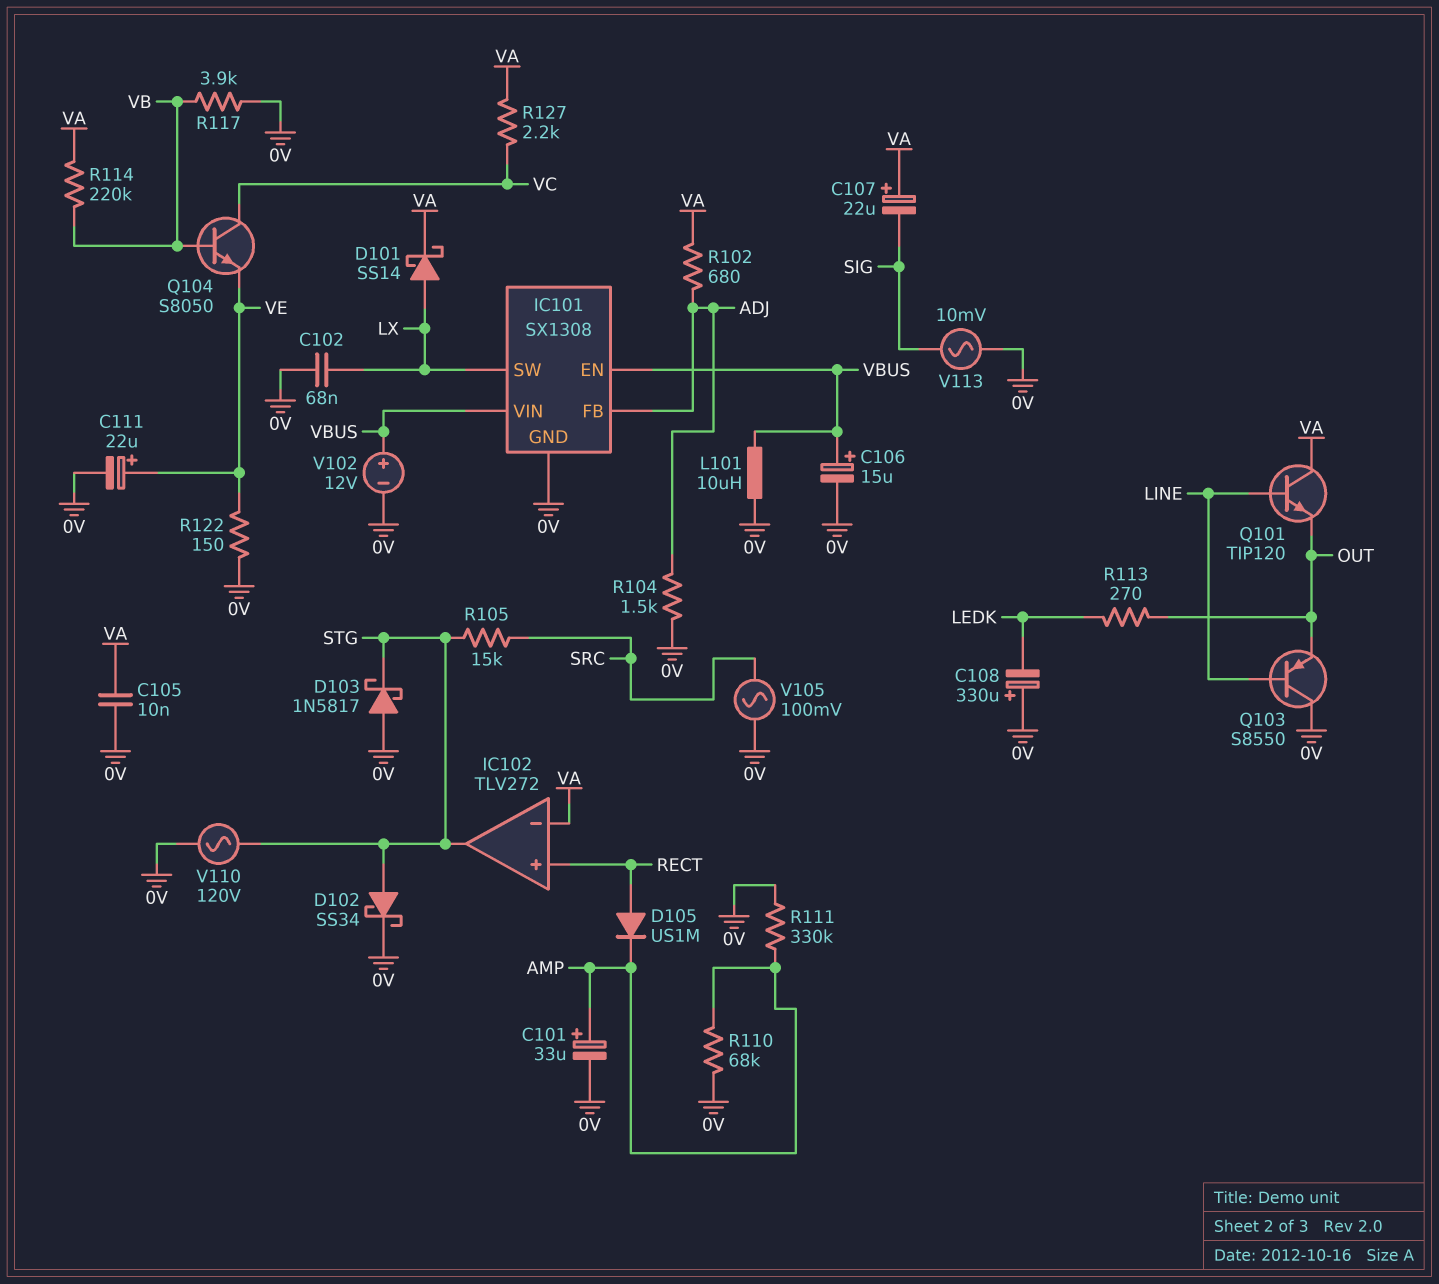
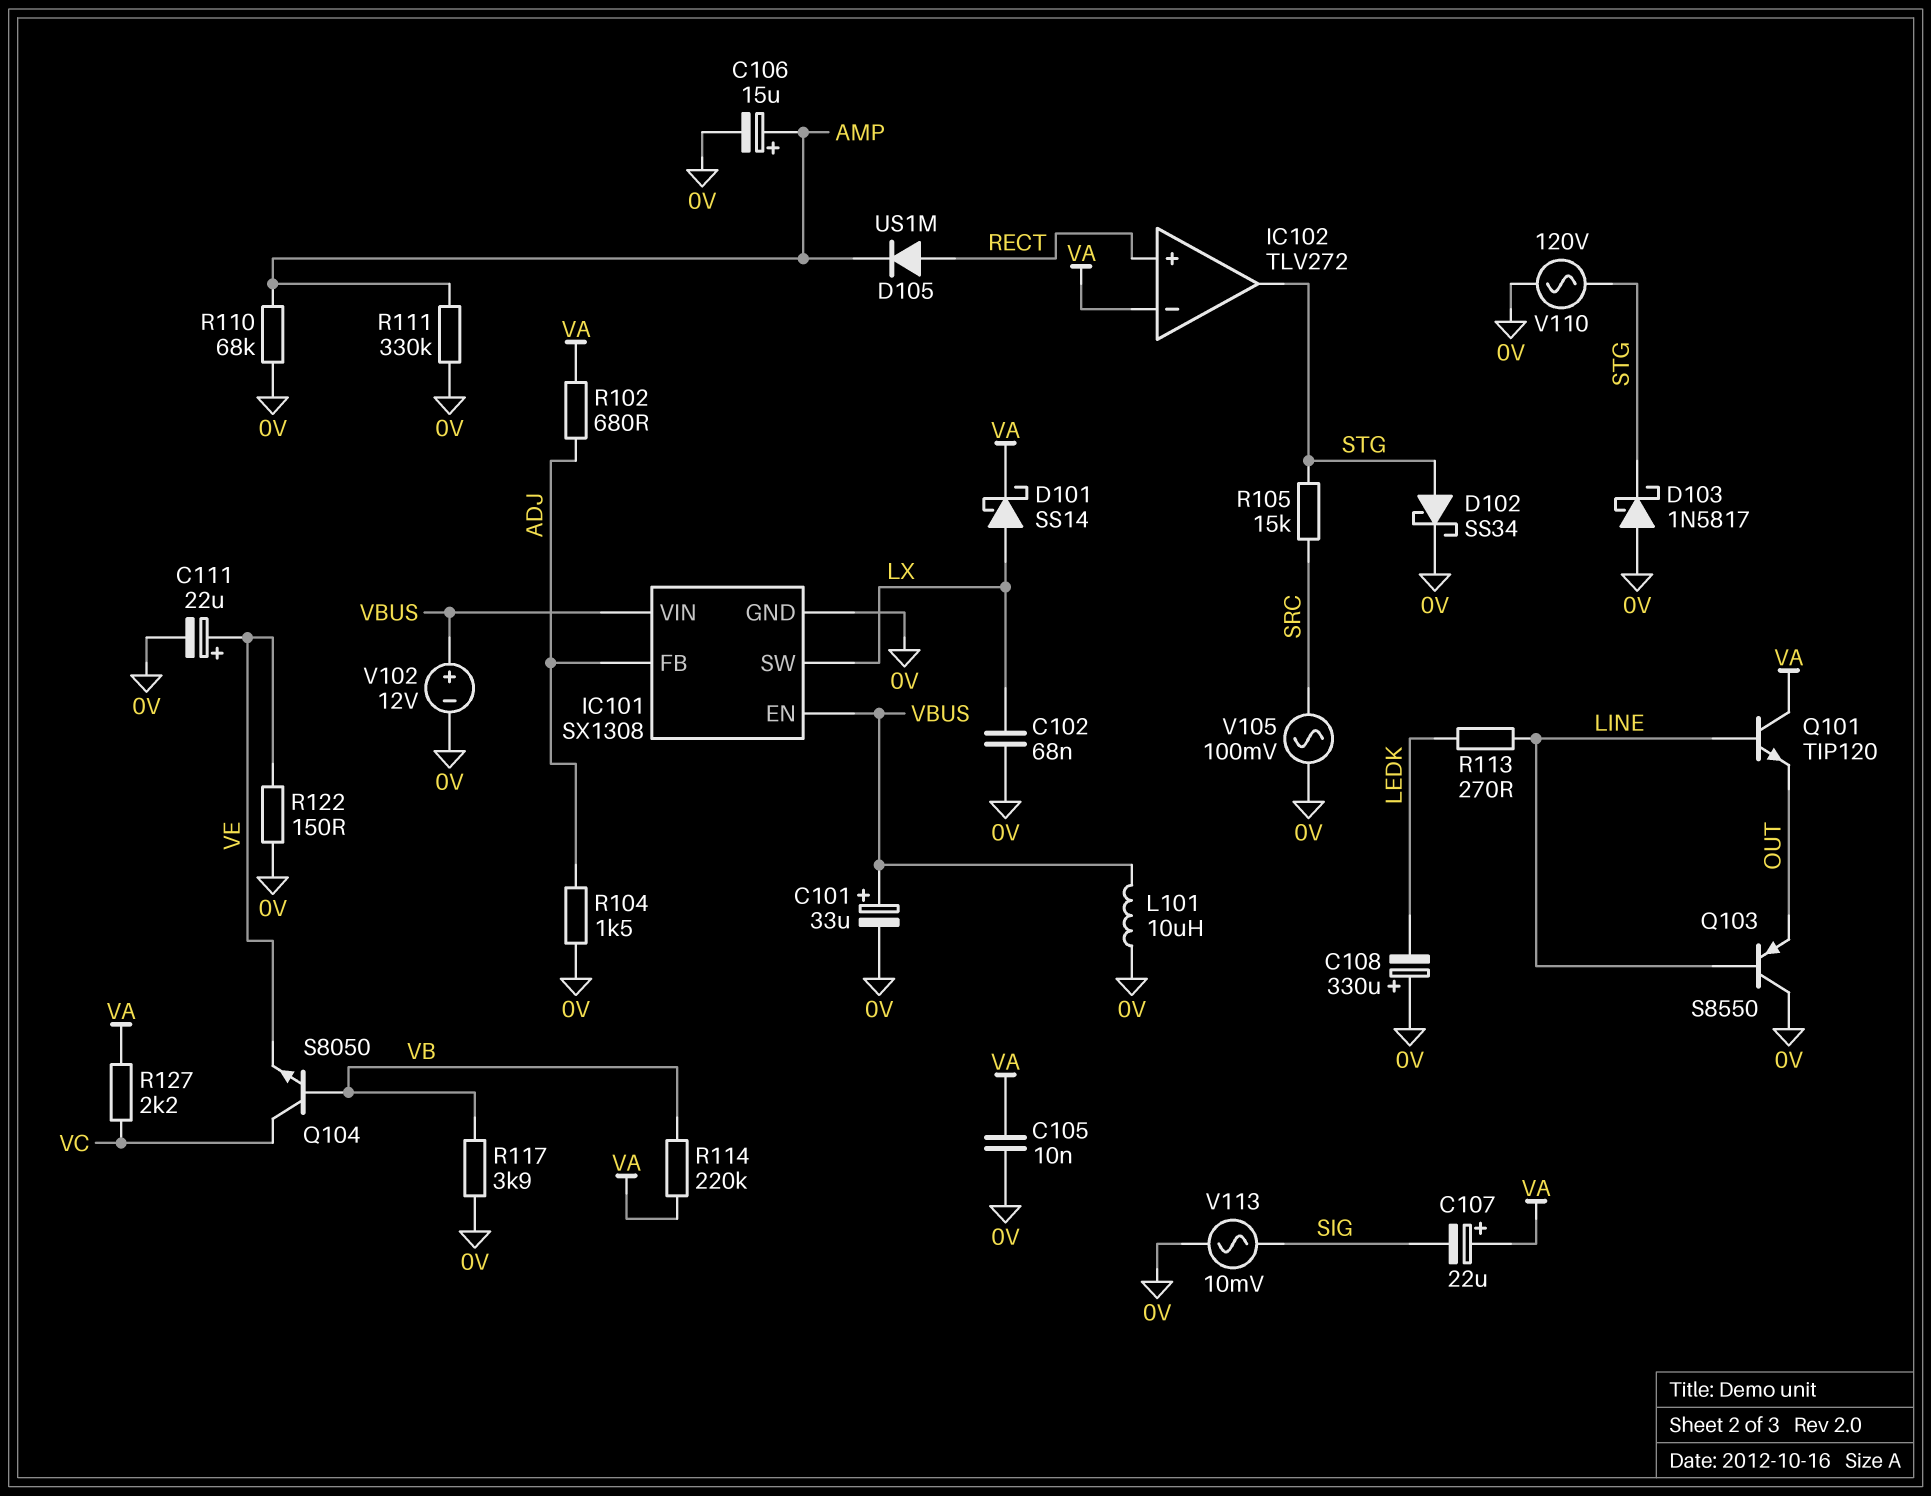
C101: 33uF (plus AMP, minus 0V) -> 33uF (plus VBUS, minus 0V)
C106: 15uF (plus VBUS, minus 0V) -> 15uF (plus AMP, minus 0V)
R113: 270 (LEDK, OUT) -> 270 (LEDK, LINE)

